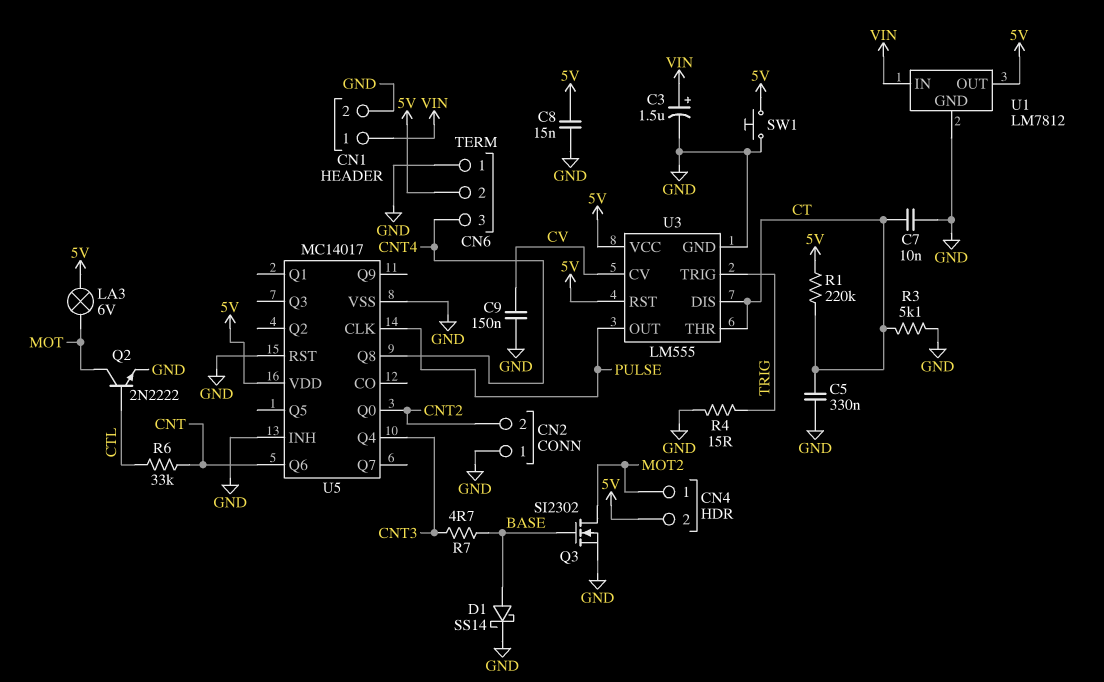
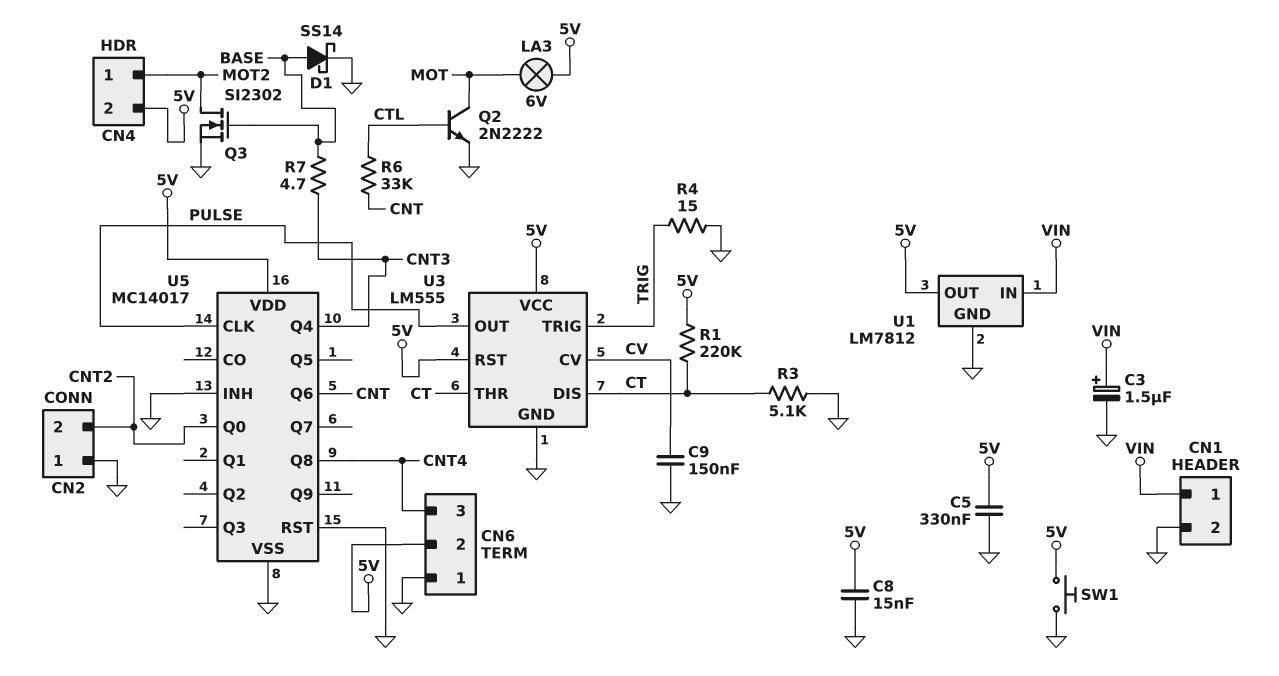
C5: 330nF (CT, GND) -> 330nF (5V, GND)
C7: 10nF (CT, GND) -> none

